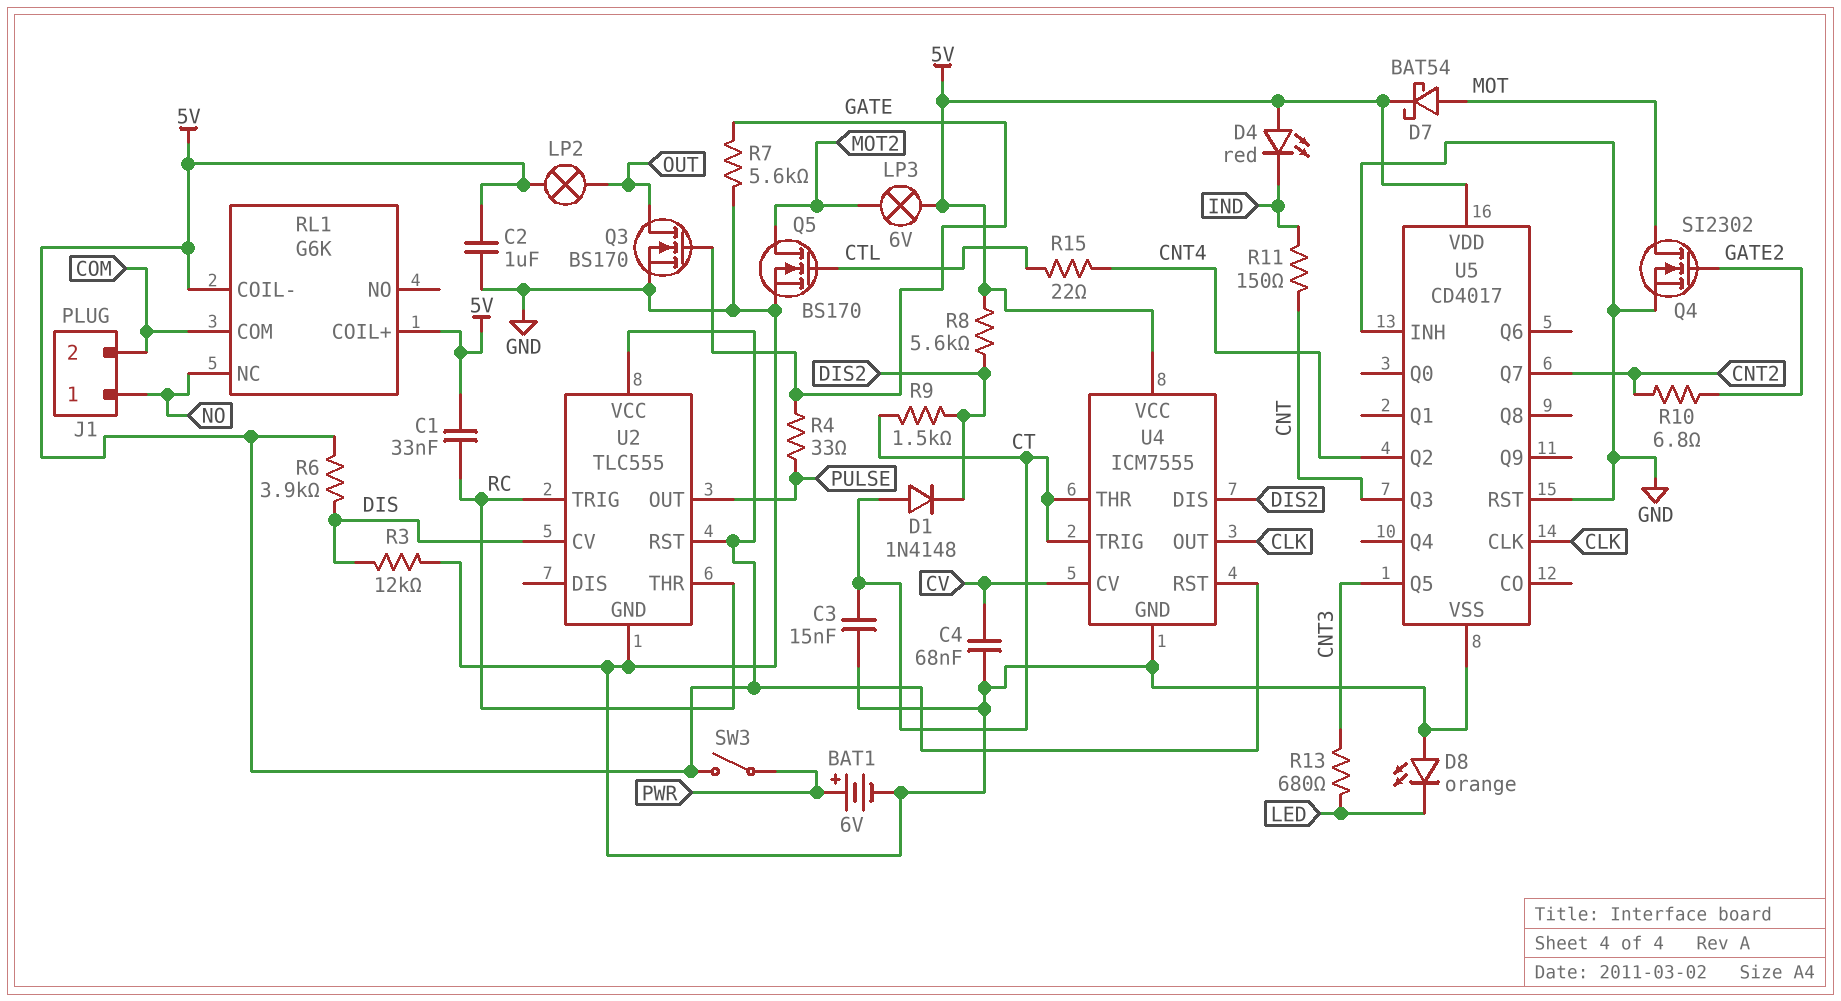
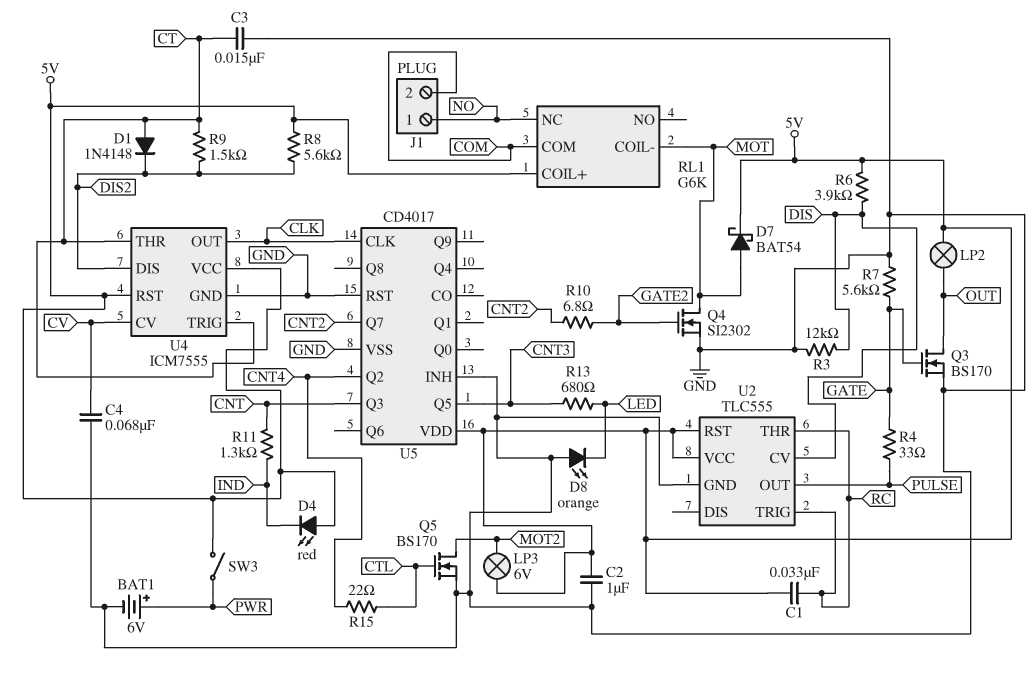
R11: 150 (CNT, IND) -> 1.3k (CNT, IND)
RL1 pin COIL-: 5V -> MOT

